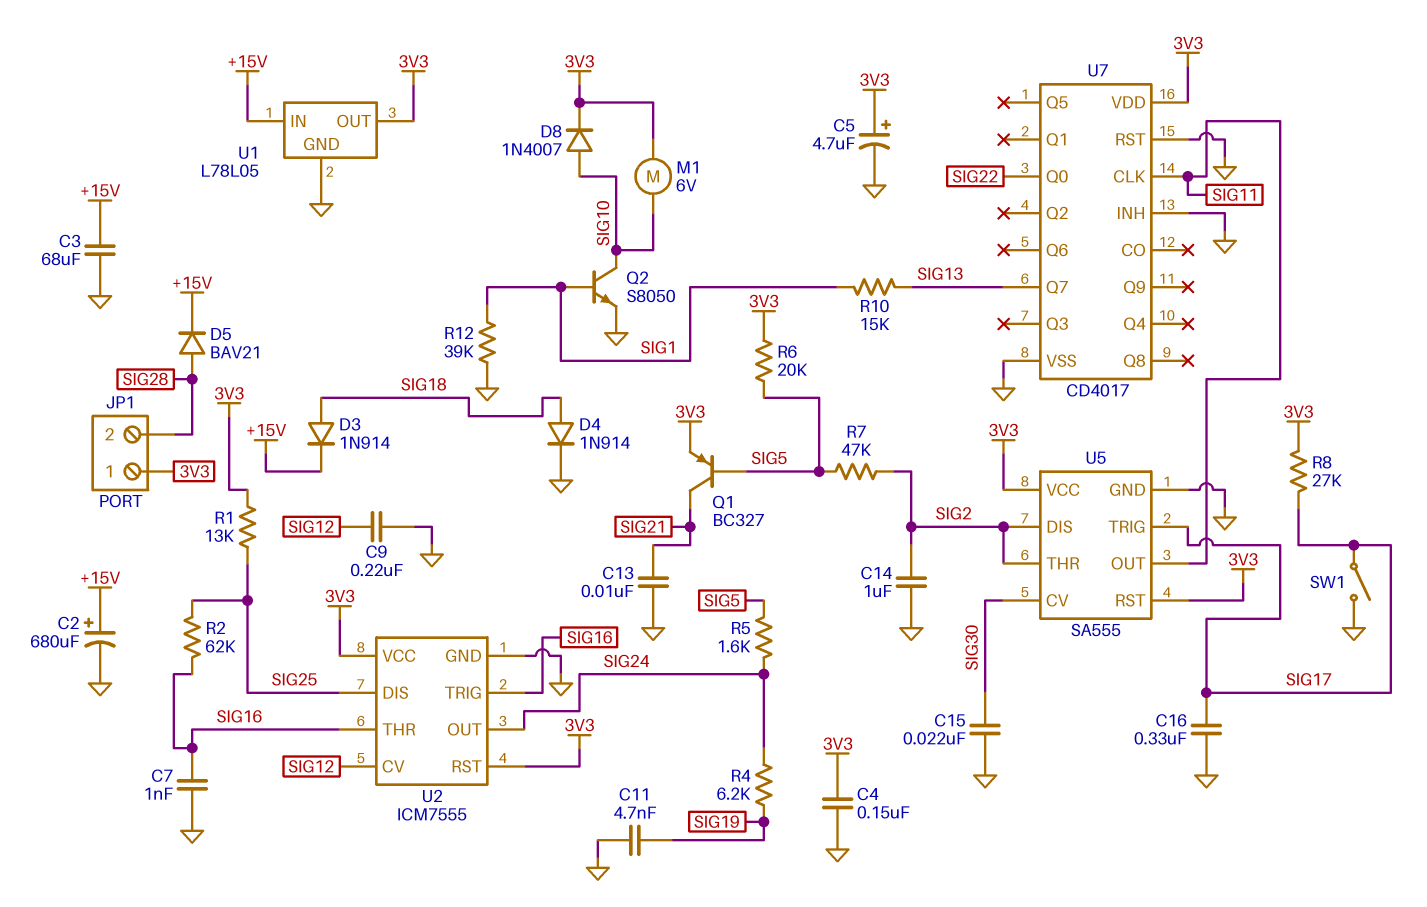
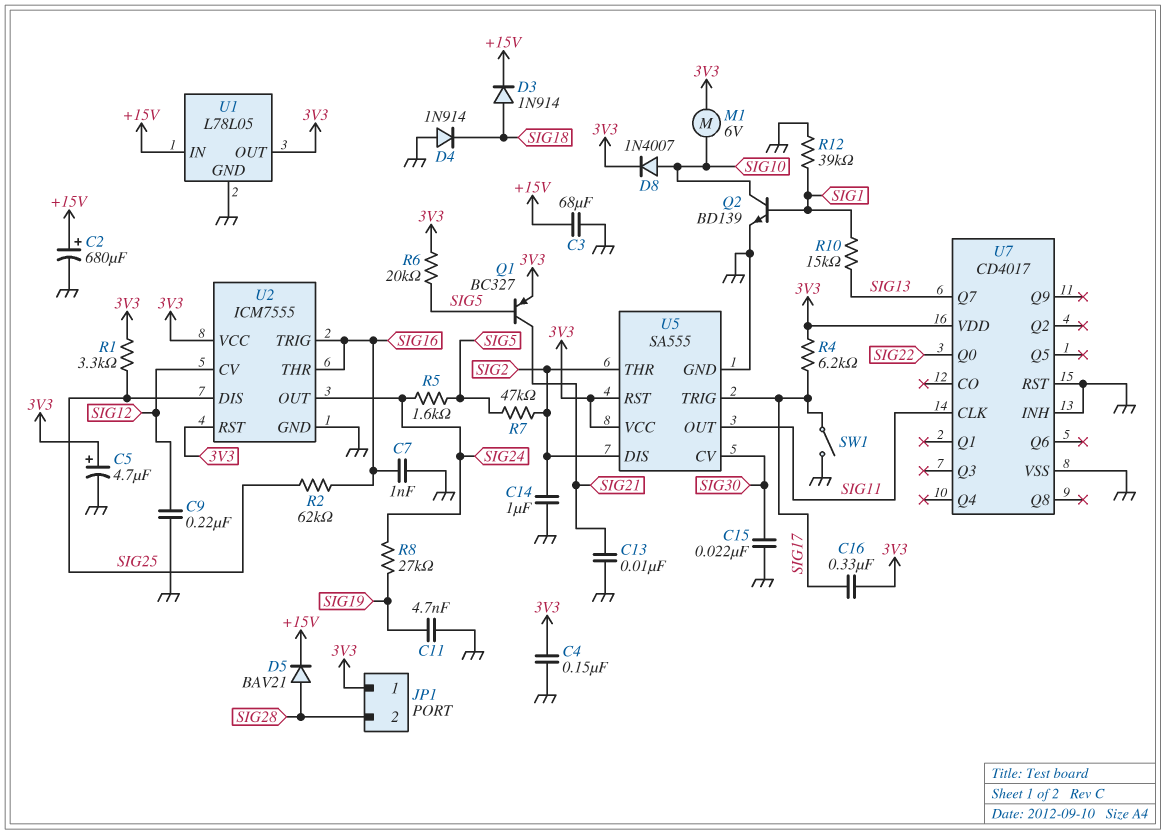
C16: 330nF (GND, SIG17) -> 330nF (3V3, SIG17)
D4: diode 1N914 (A SIG18, K GND) -> diode 1N914 (A GND, K SIG18)
Q2: NPN S8050 (B SIG1, C SIG10, E GND) -> NPN BD139 (B SIG1, C SIG10, E GND)
R1: 13k (3V3, SIG25) -> 3.3k (3V3, SIG25)
R4: 6.2k (SIG19, SIG24) -> 6.2k (3V3, SIG17)
R8: 27k (3V3, SIG17) -> 27k (SIG19, SIG24)

